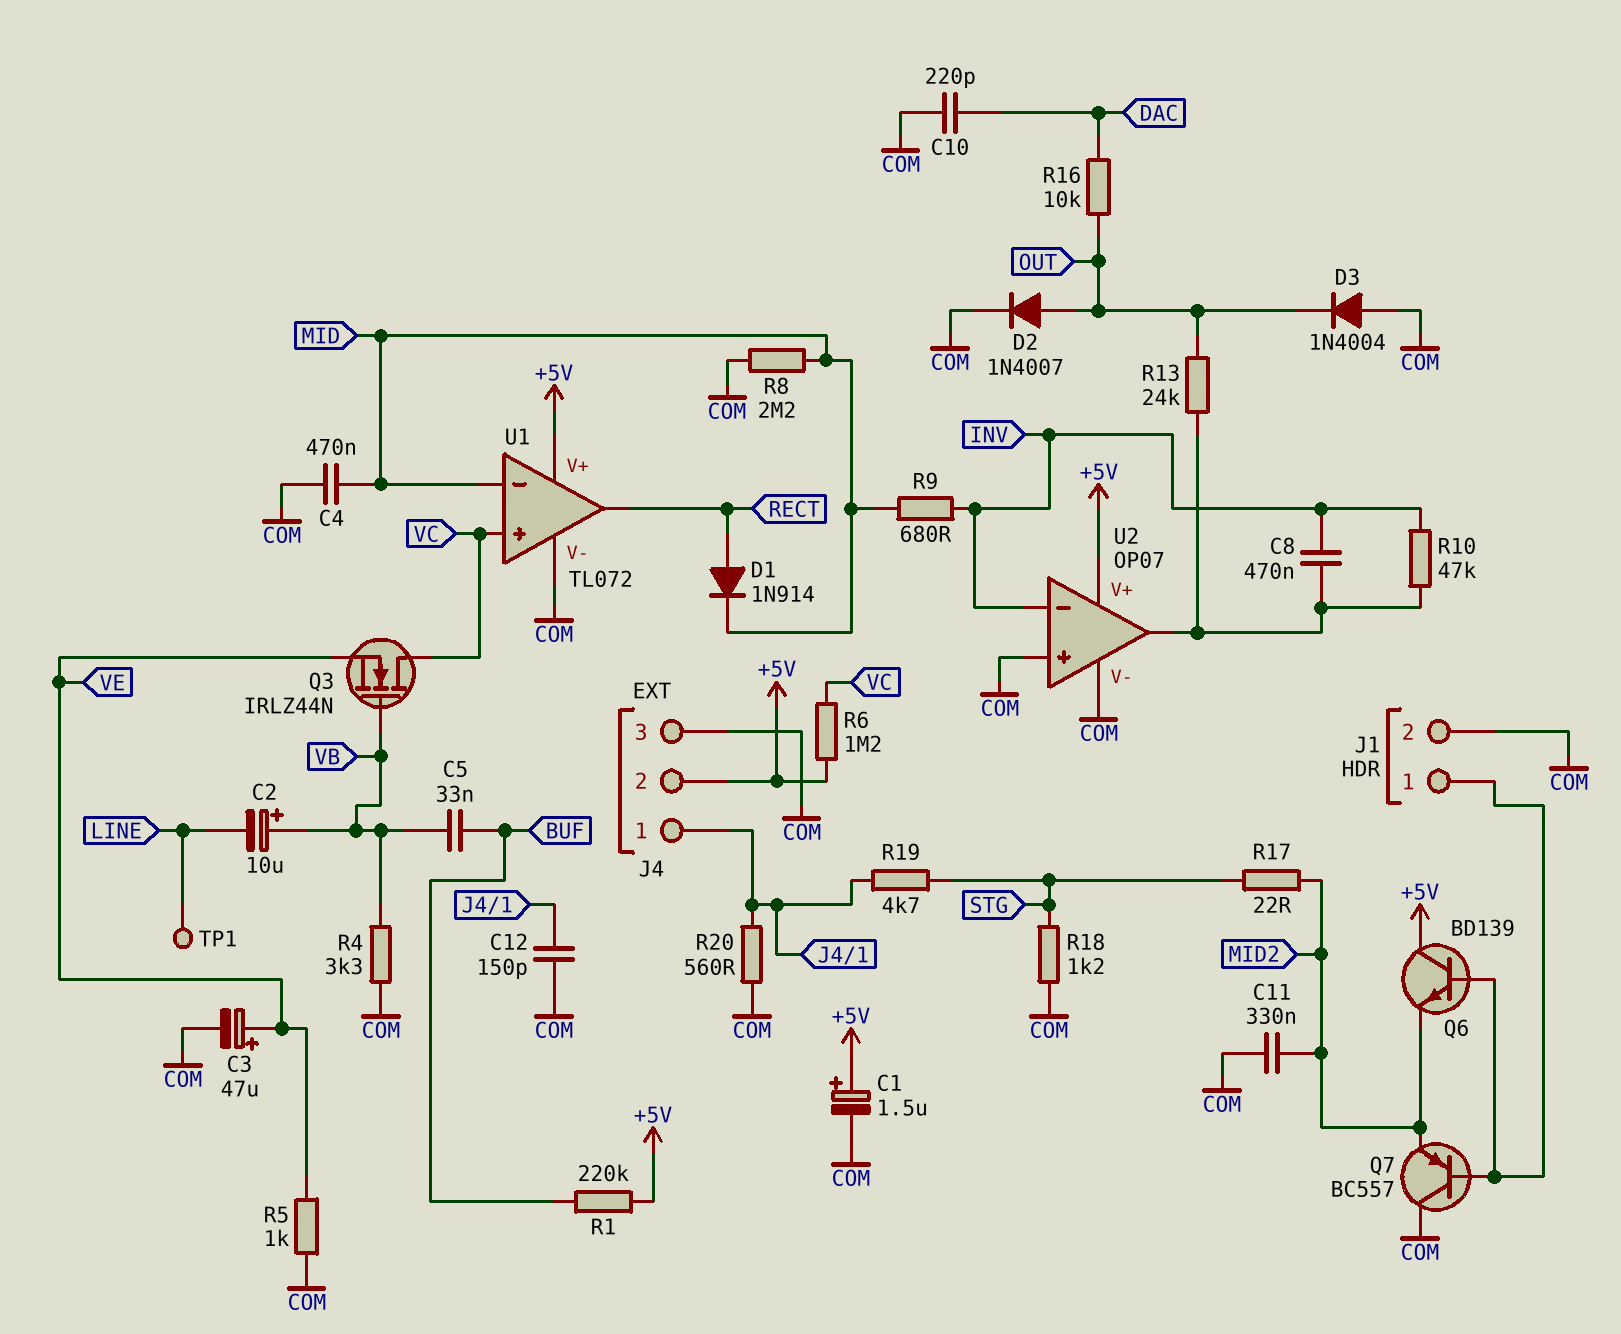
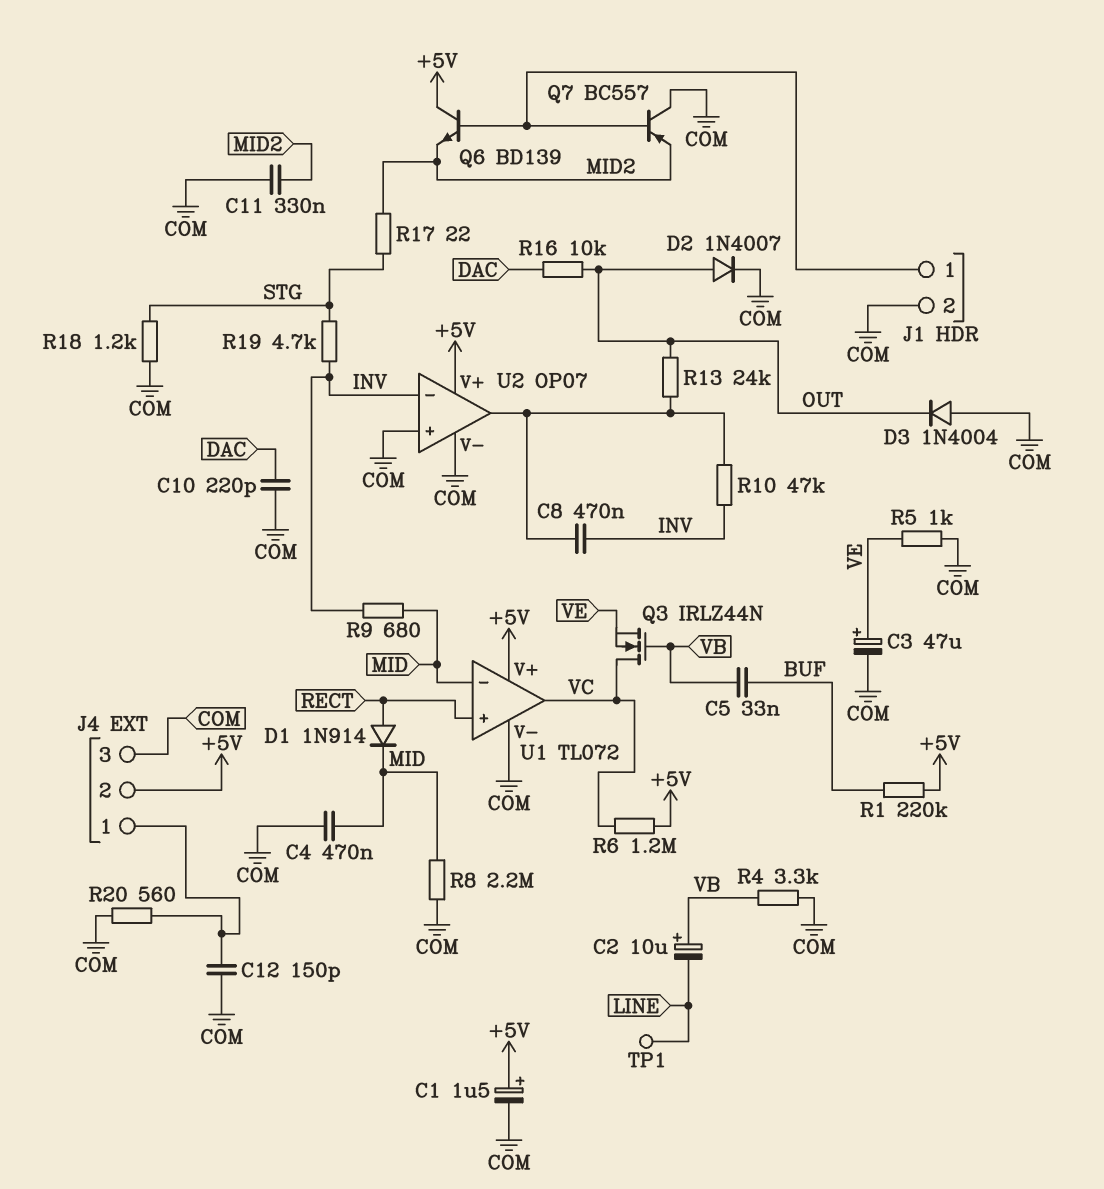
R19: 4.7k (J4/1, STG) -> 4.7k (INV, STG)
U1 pin in+: VC -> RECT
U1 pin out: RECT -> VC

